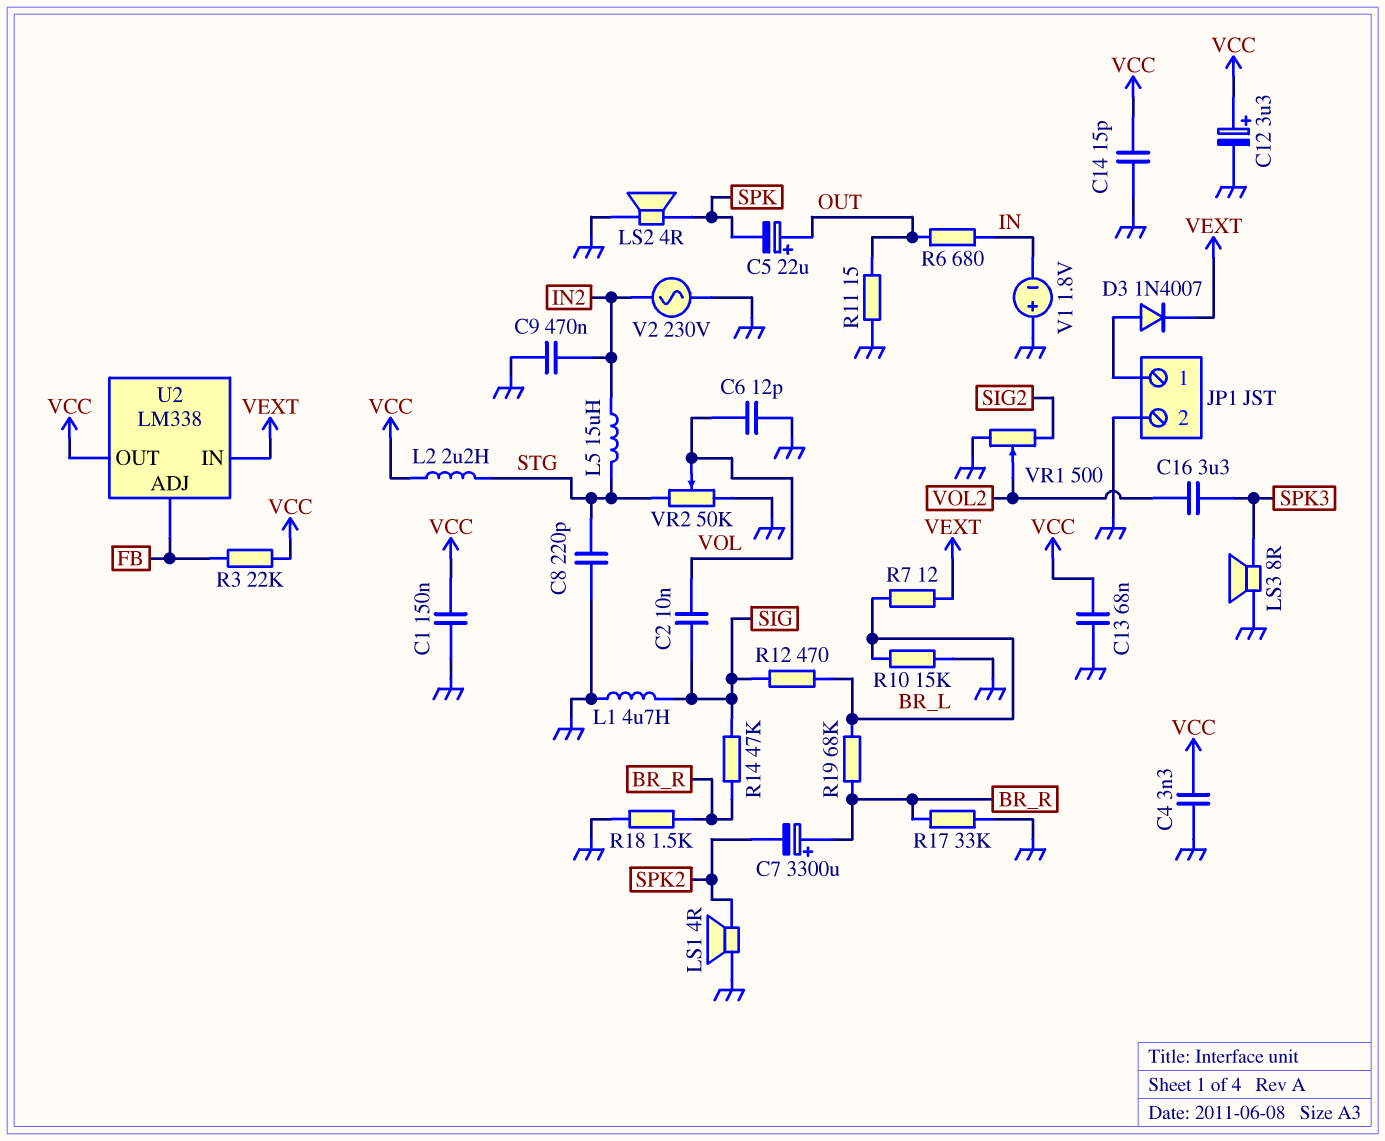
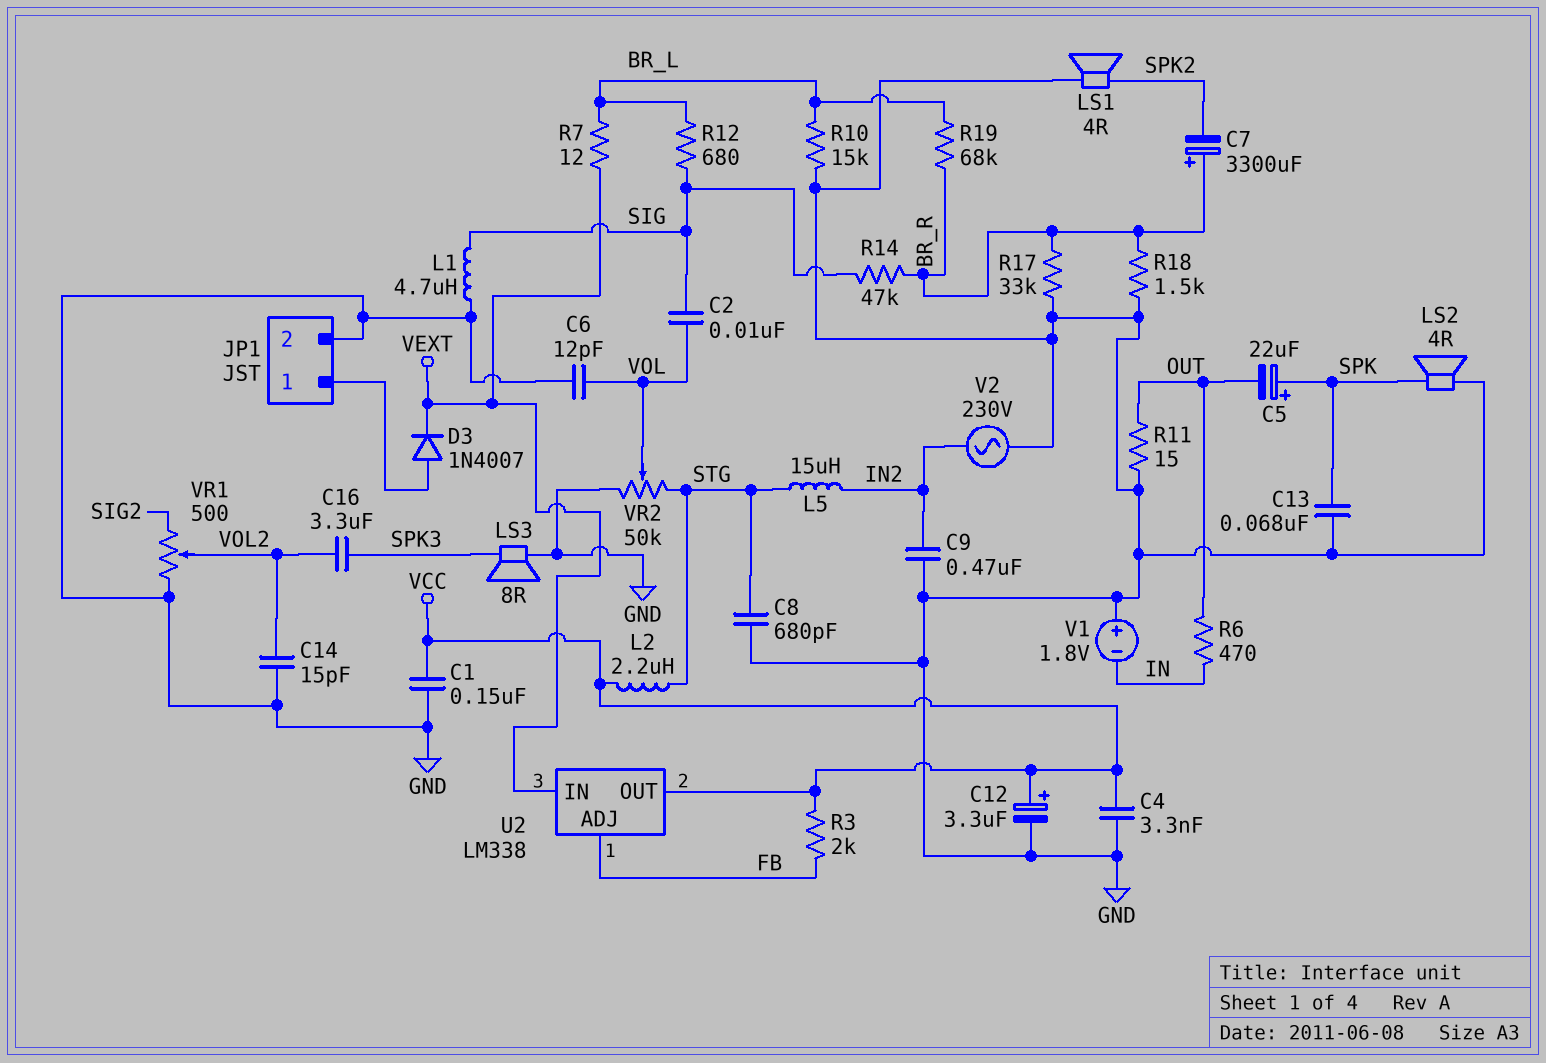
C5: 22uF (plus OUT, minus SPK) -> 22uF (plus SPK, minus OUT)
C8: 220pF (GND, STG) -> 680pF (GND, STG)
C13: 68nF (GND, VCC) -> 68nF (GND, SPK)
C14: 15pF (GND, VCC) -> 15pF (GND, VOL2)
R3: 22k (FB, VCC) -> 2k (FB, VCC)
R6: 680 (IN, OUT) -> 470 (IN, OUT)
R12: 470 (BR_L, SIG) -> 680 (BR_L, SIG)

